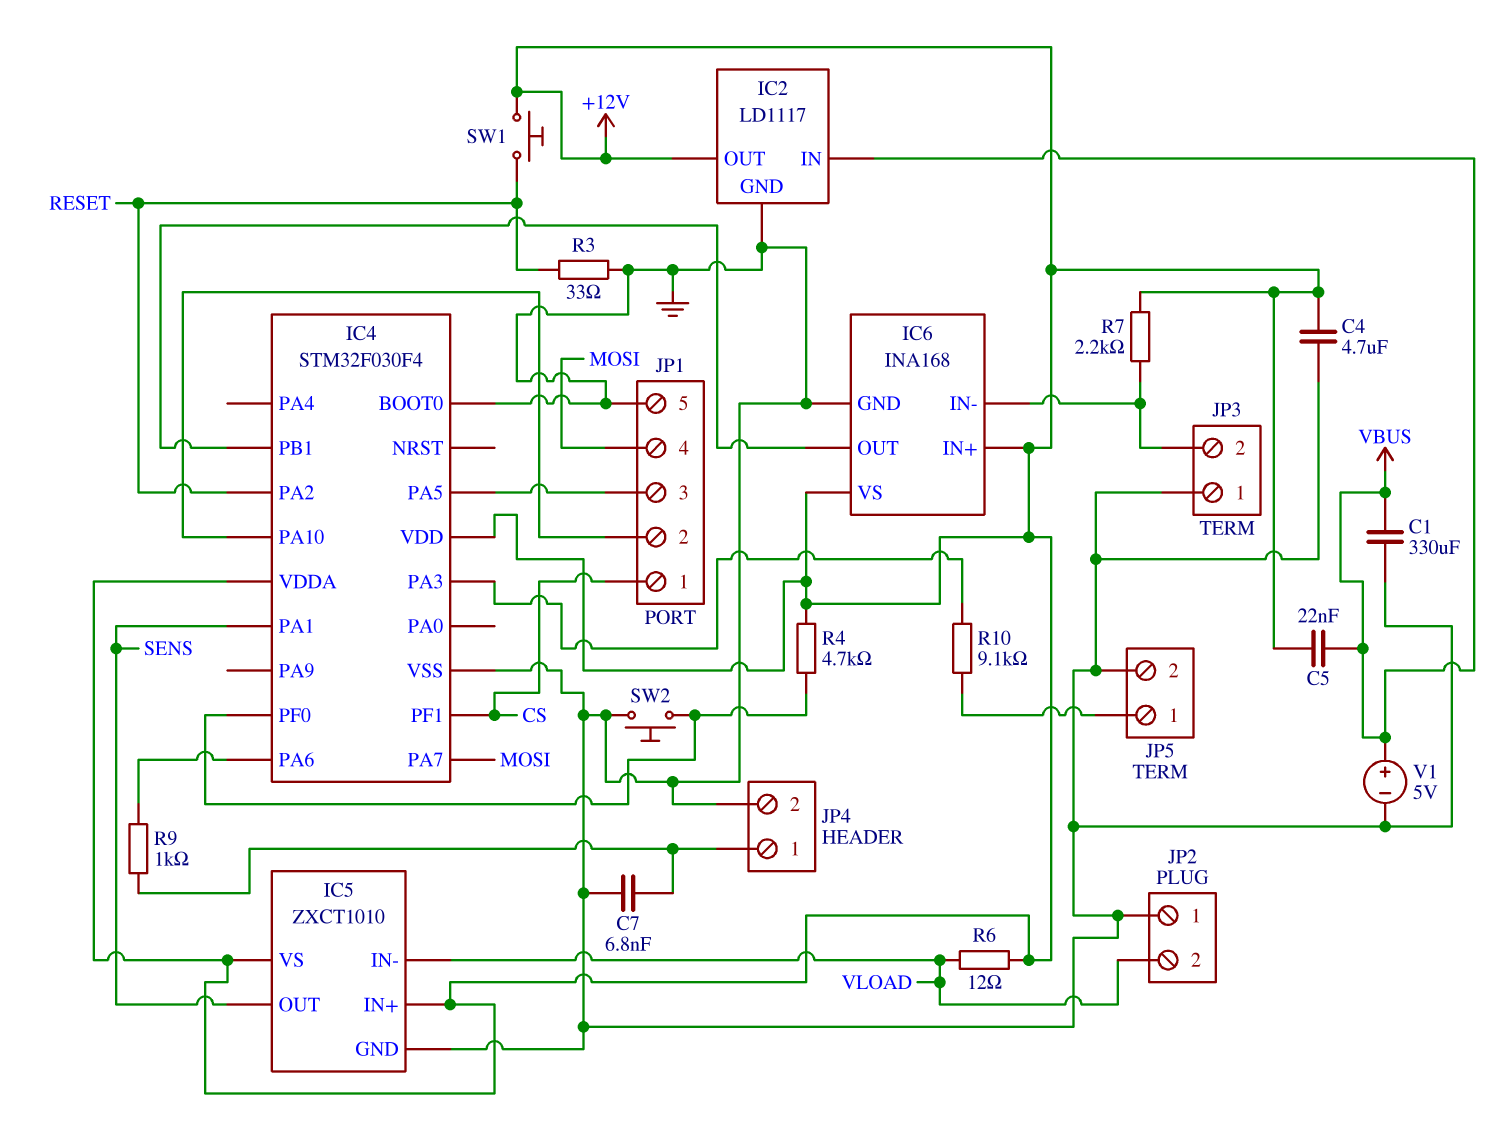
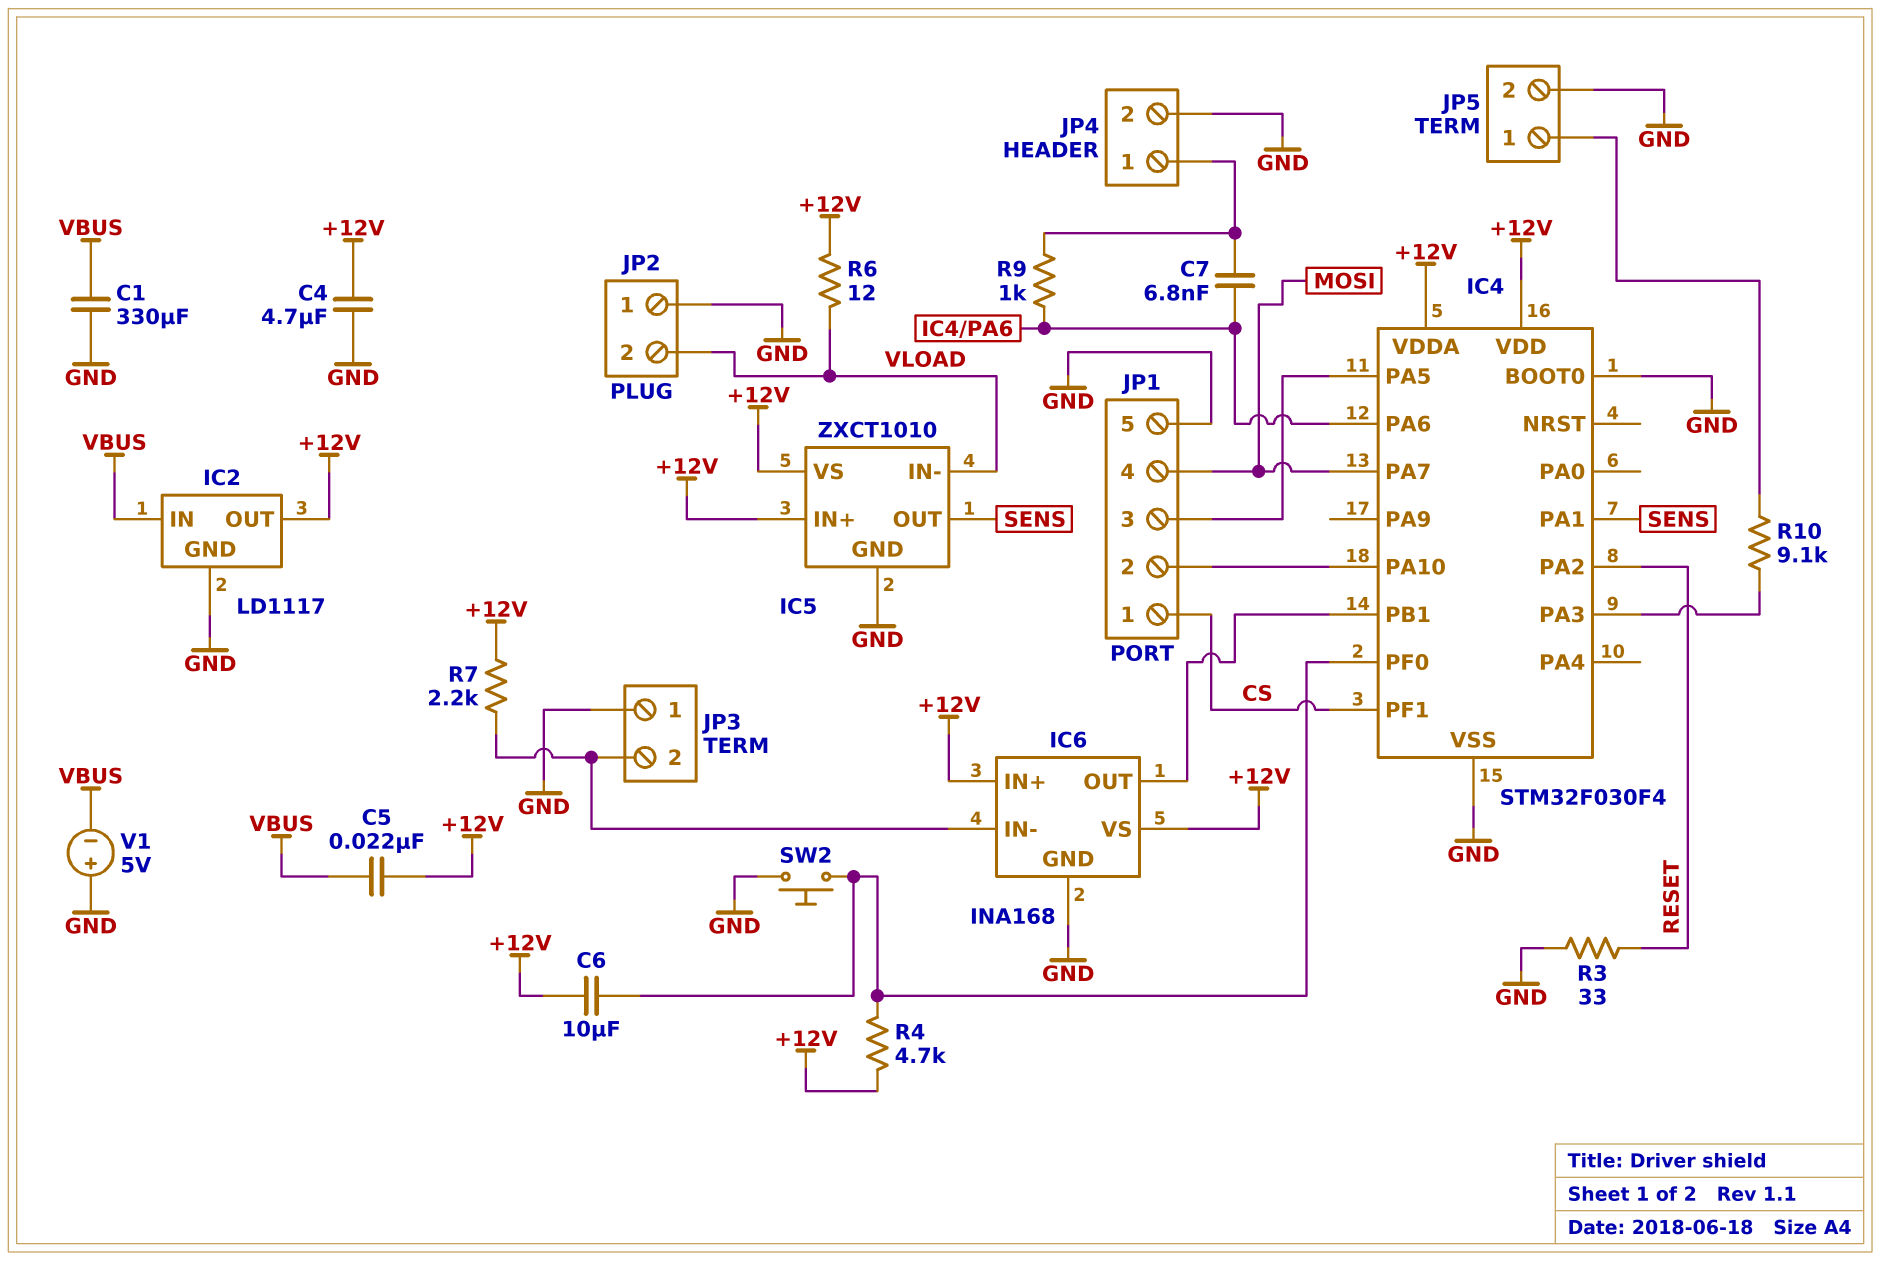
C6: none -> 10uF (+12V, IC4/PF0)
C7: 6.8nF (GND, JP4/1) -> 6.8nF (IC4/PA6, JP4/1)
SW1: button (+12V, RESET) -> none
V1: 5V (plus VBUS, minus GND) -> 5V (plus GND, minus VBUS)

